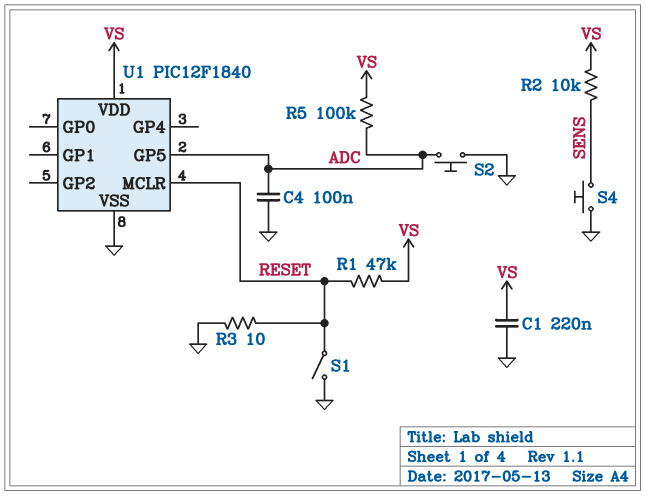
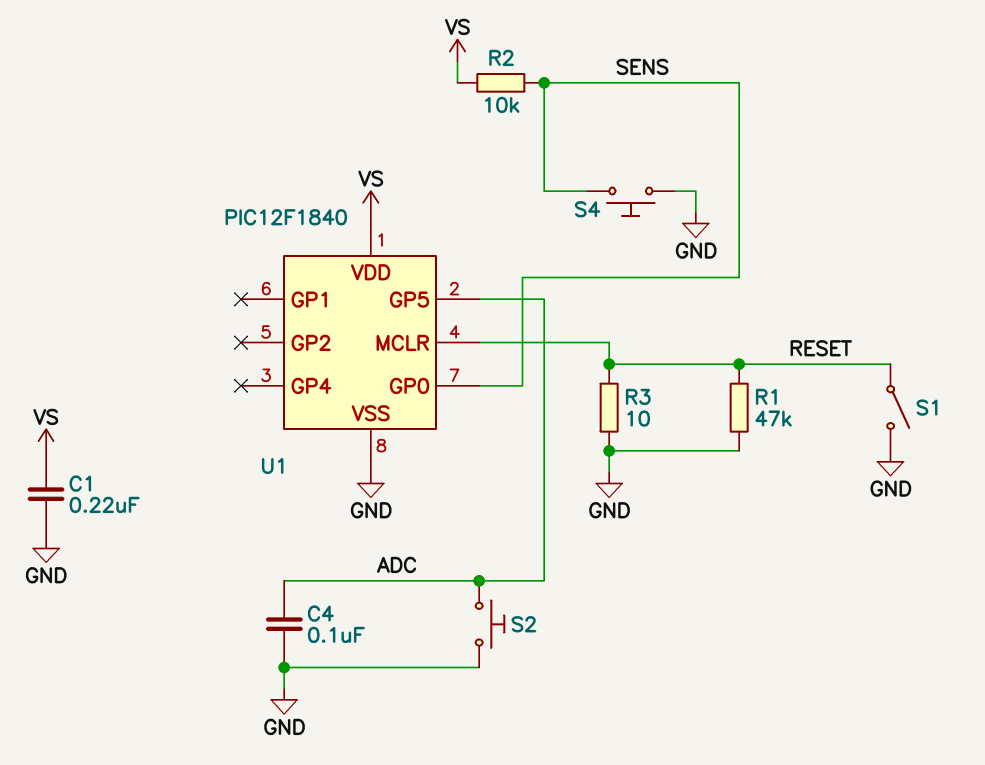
R1: 47k (RESET, VS) -> 47k (GND, RESET)
R5: 100k (ADC, VS) -> none
U1 pin GP0: none -> SENS

